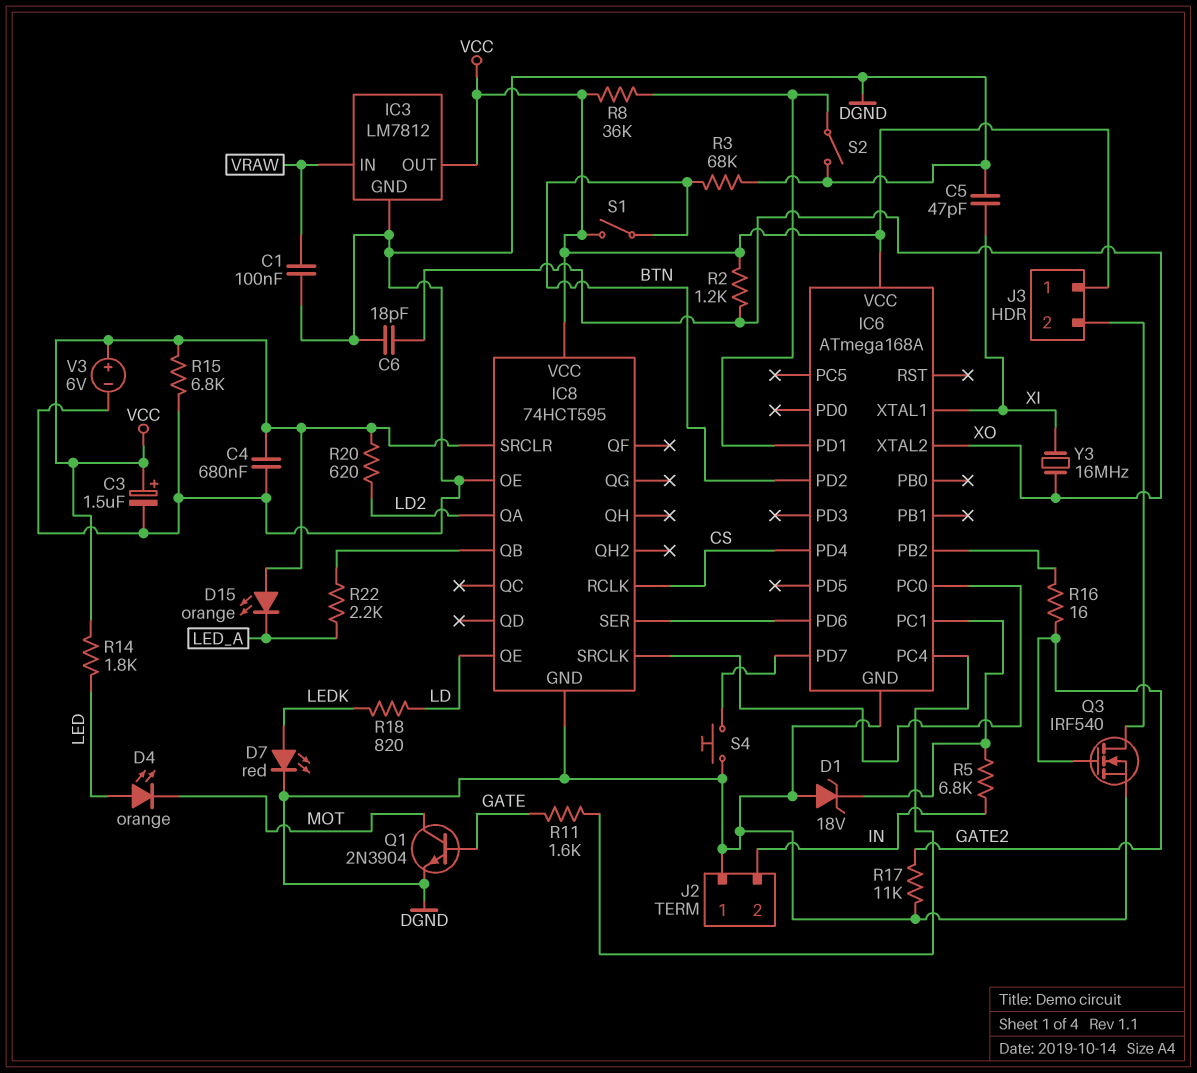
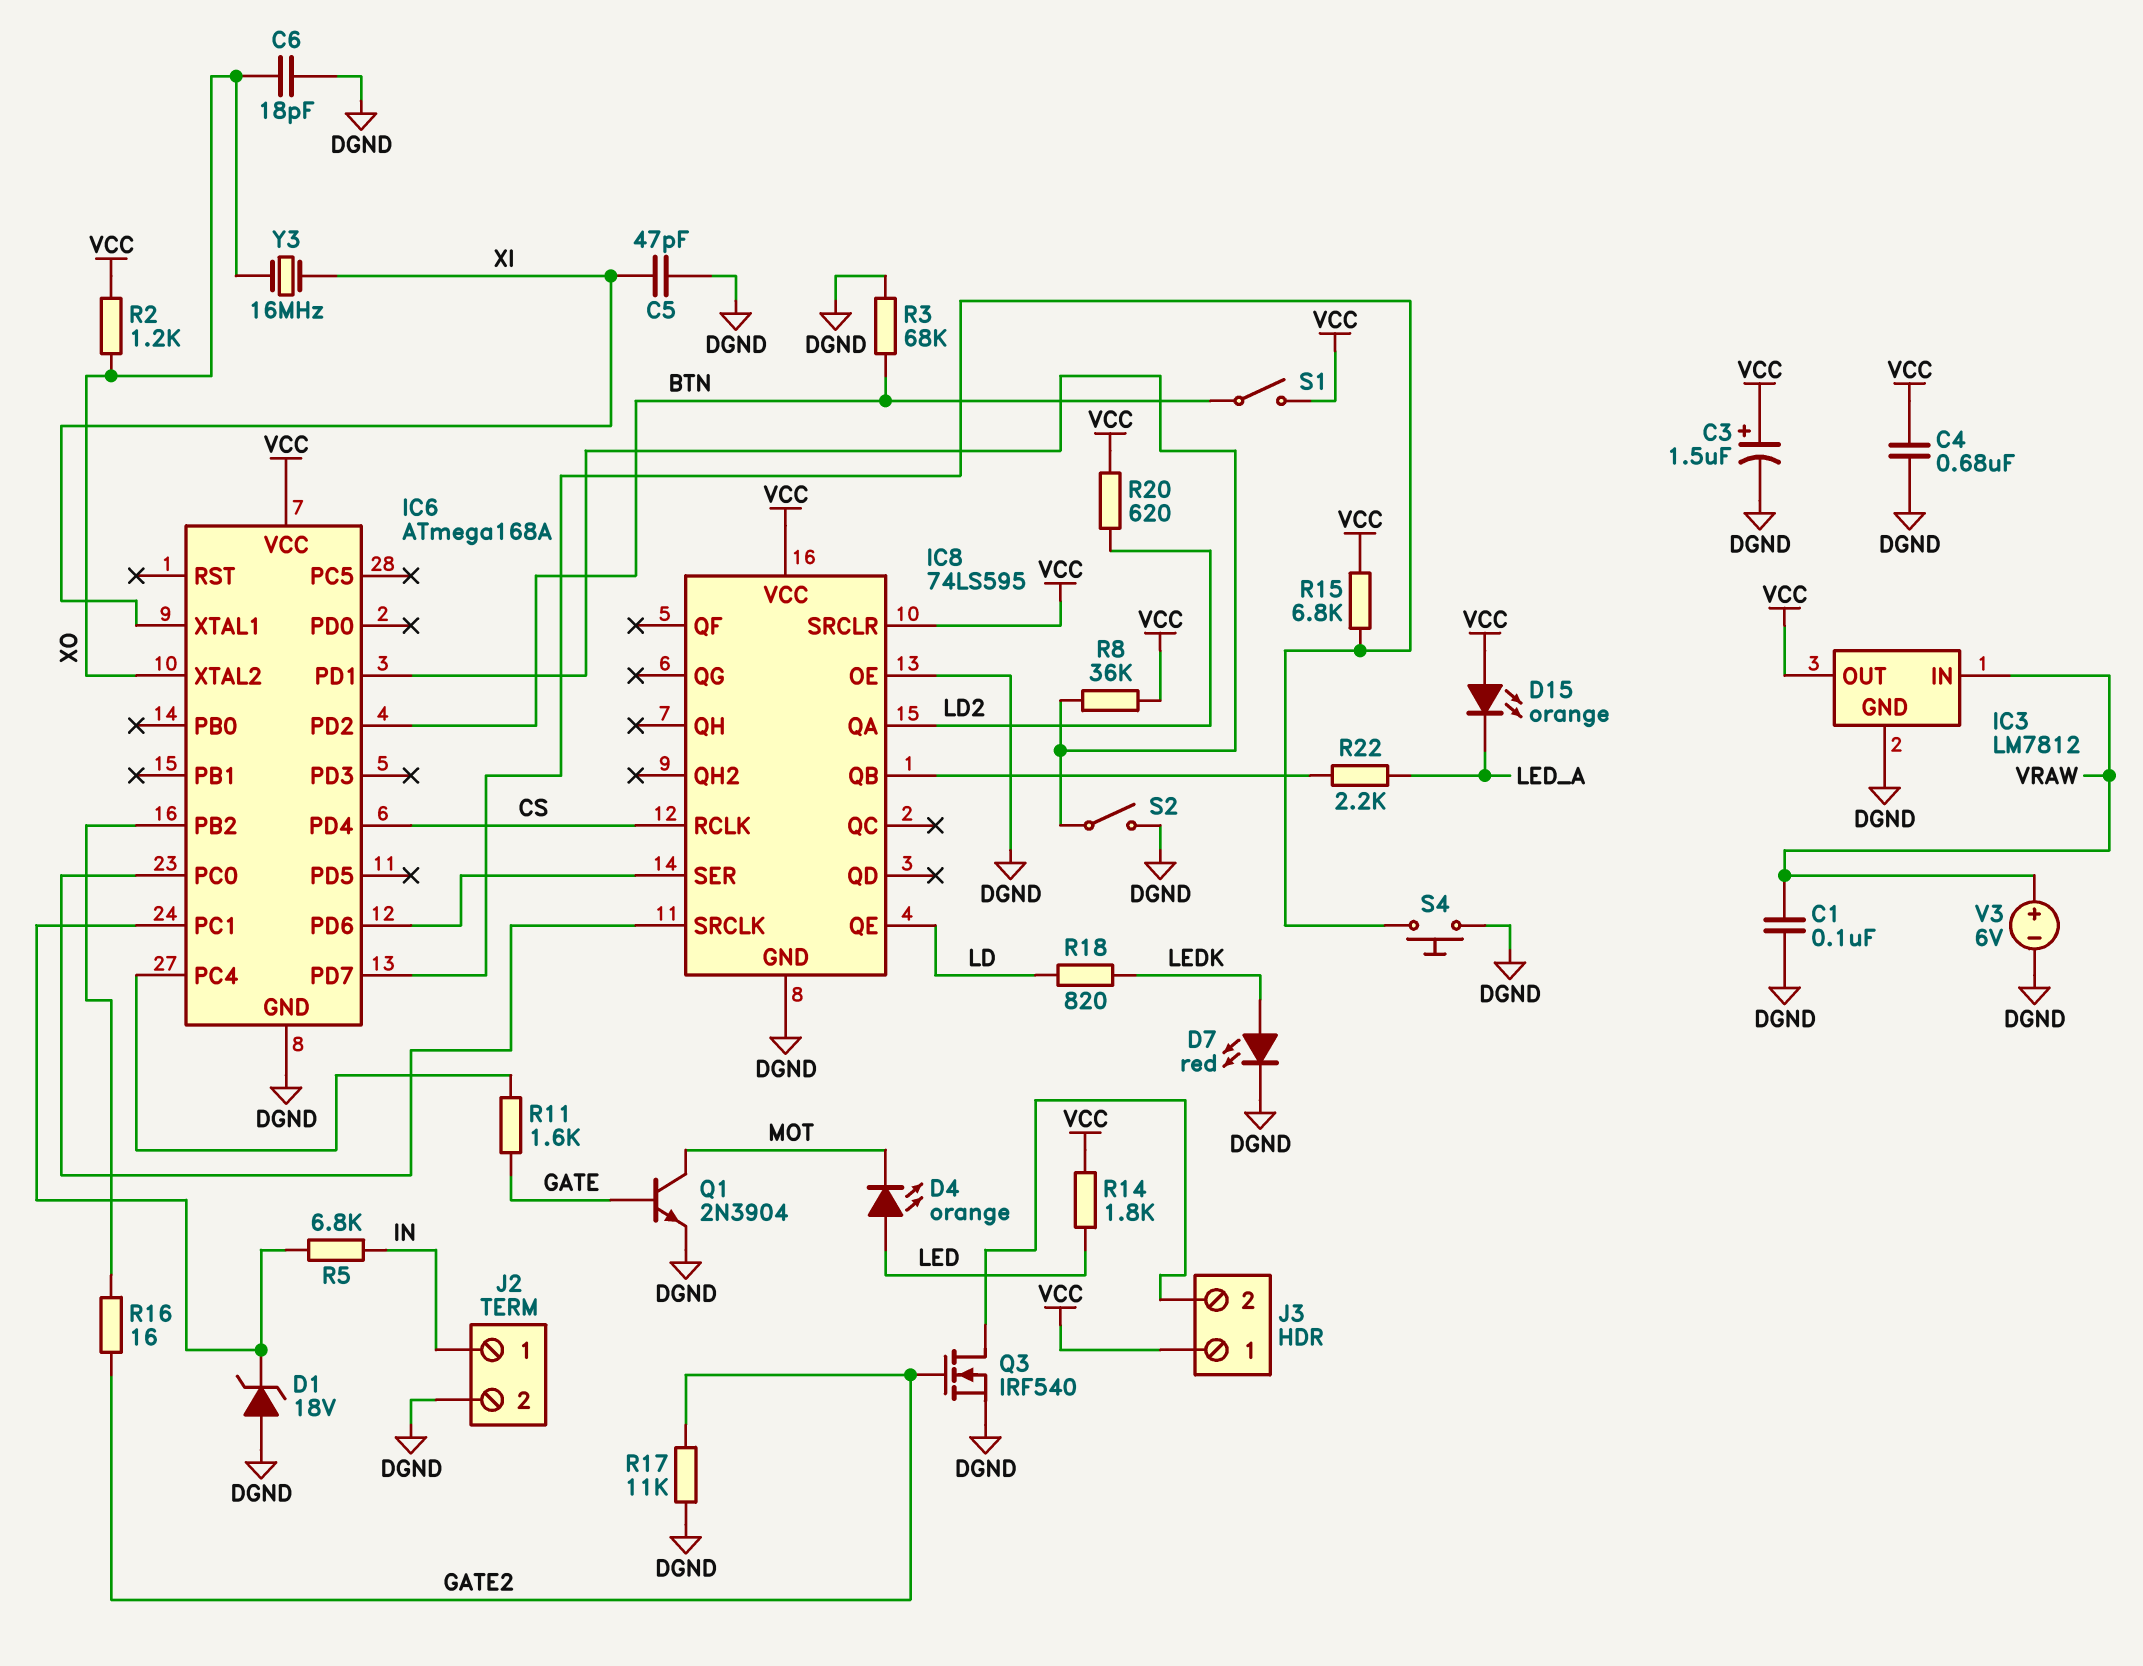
IC8: 74HCT595 -> 74LS595
J2 pin 1: DGND -> IN
J2 pin 2: IN -> DGND
R15: 6.8k (DGND, VCC) -> 6.8k (IC6/PD7, VCC)
V3: 6V (plus VCC, minus DGND) -> 6V (plus VRAW, minus DGND)

